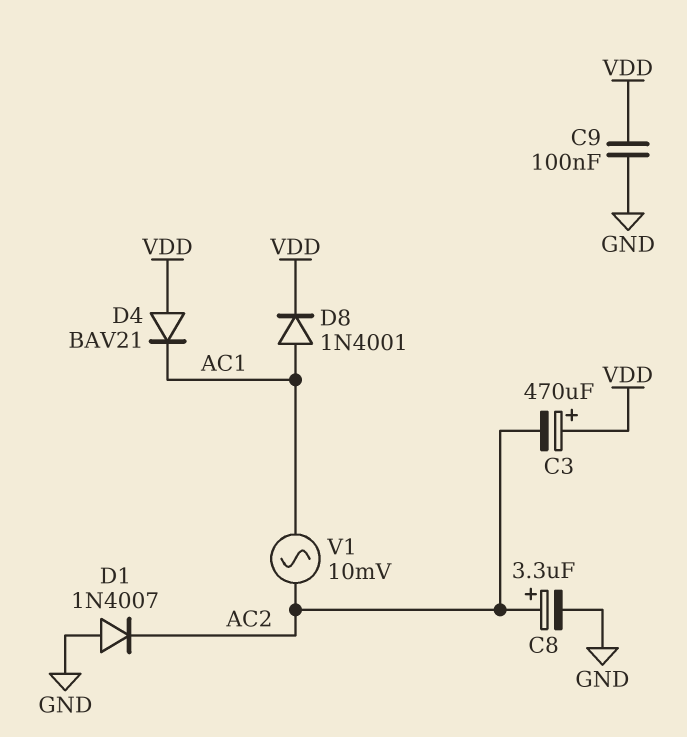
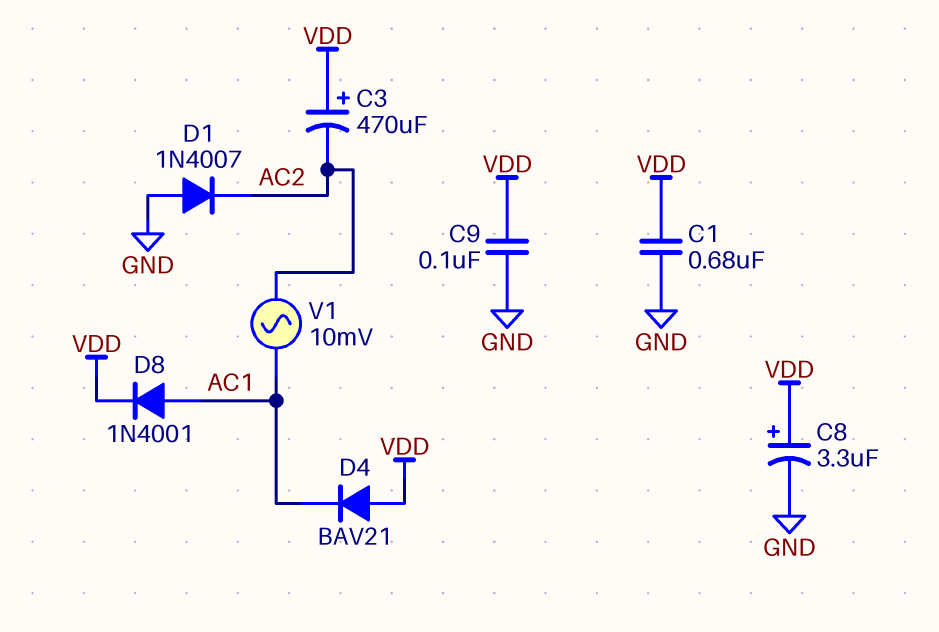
C1: none -> 680nF (GND, VDD)
C8: 3.3uF (plus AC2, minus GND) -> 3.3uF (plus VDD, minus GND)

